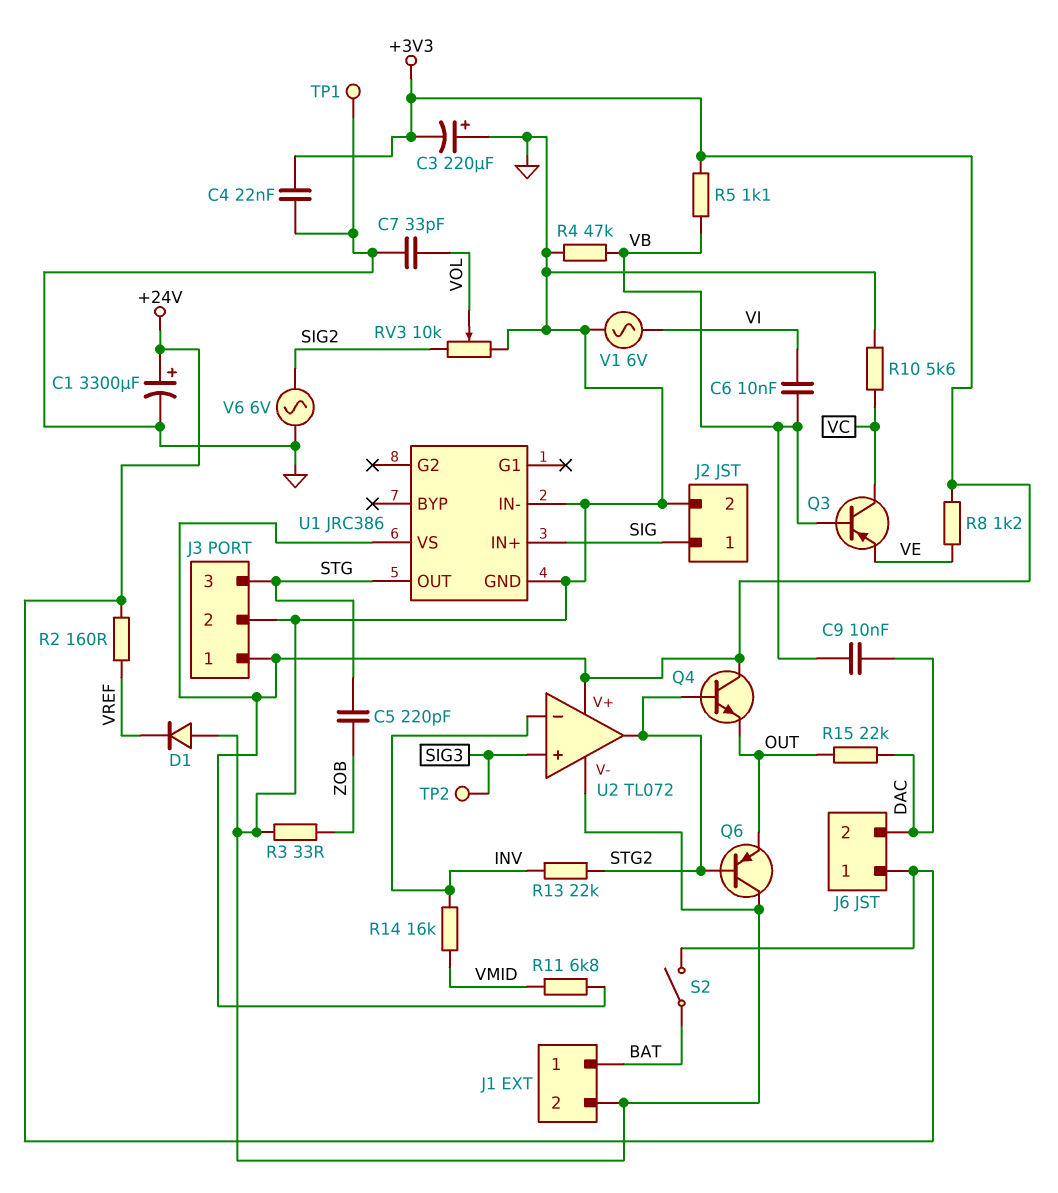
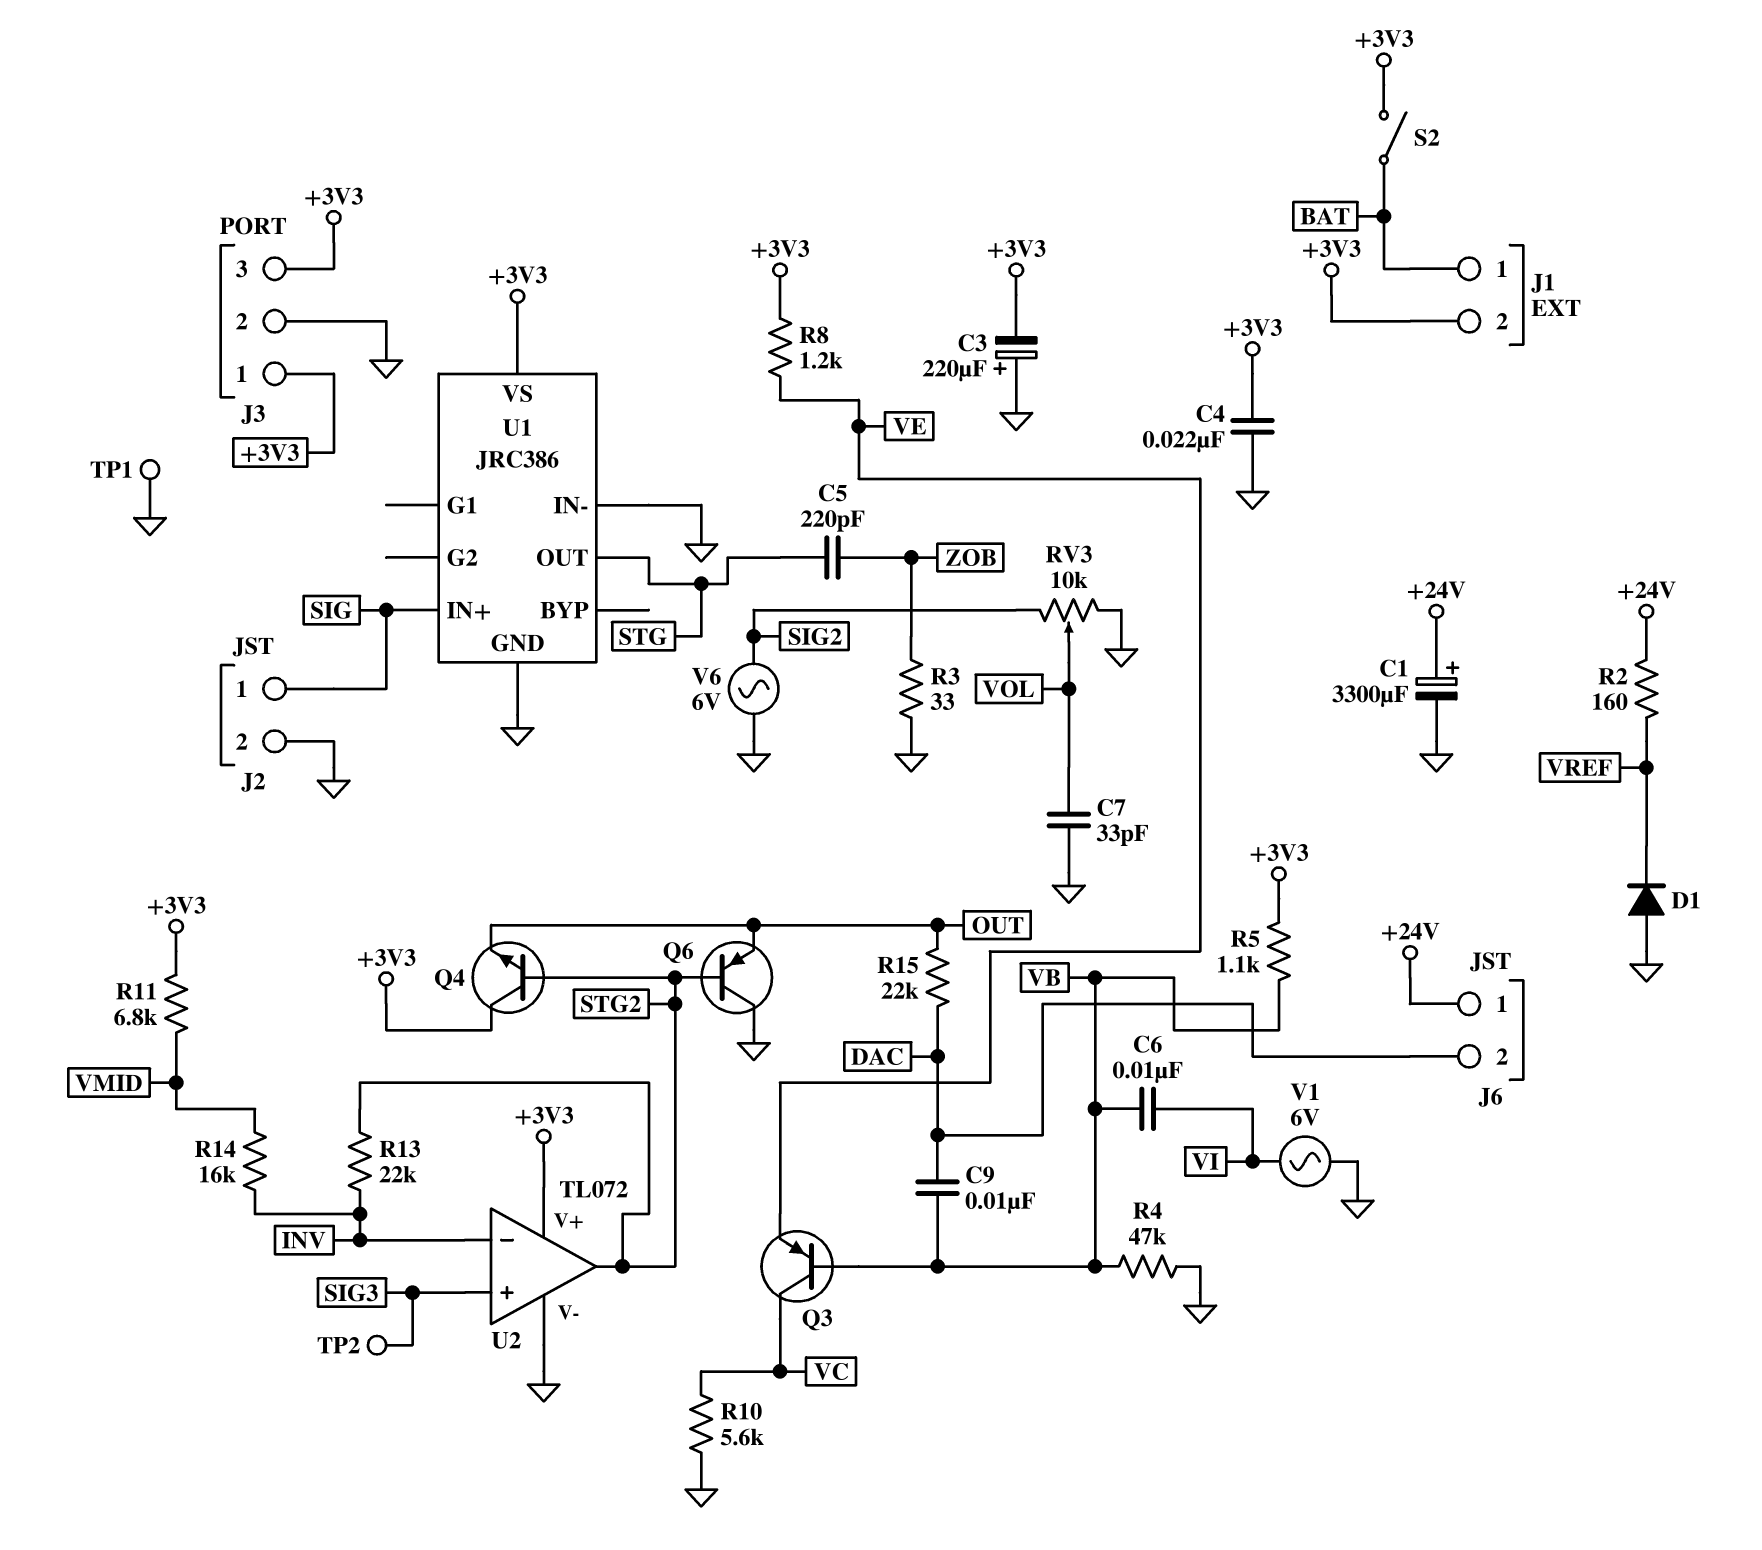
J1 pin 2: GND -> +3V3
J3 pin 3: STG -> +3V3
S2: switch (+24V, BAT) -> switch (+3V3, BAT)

